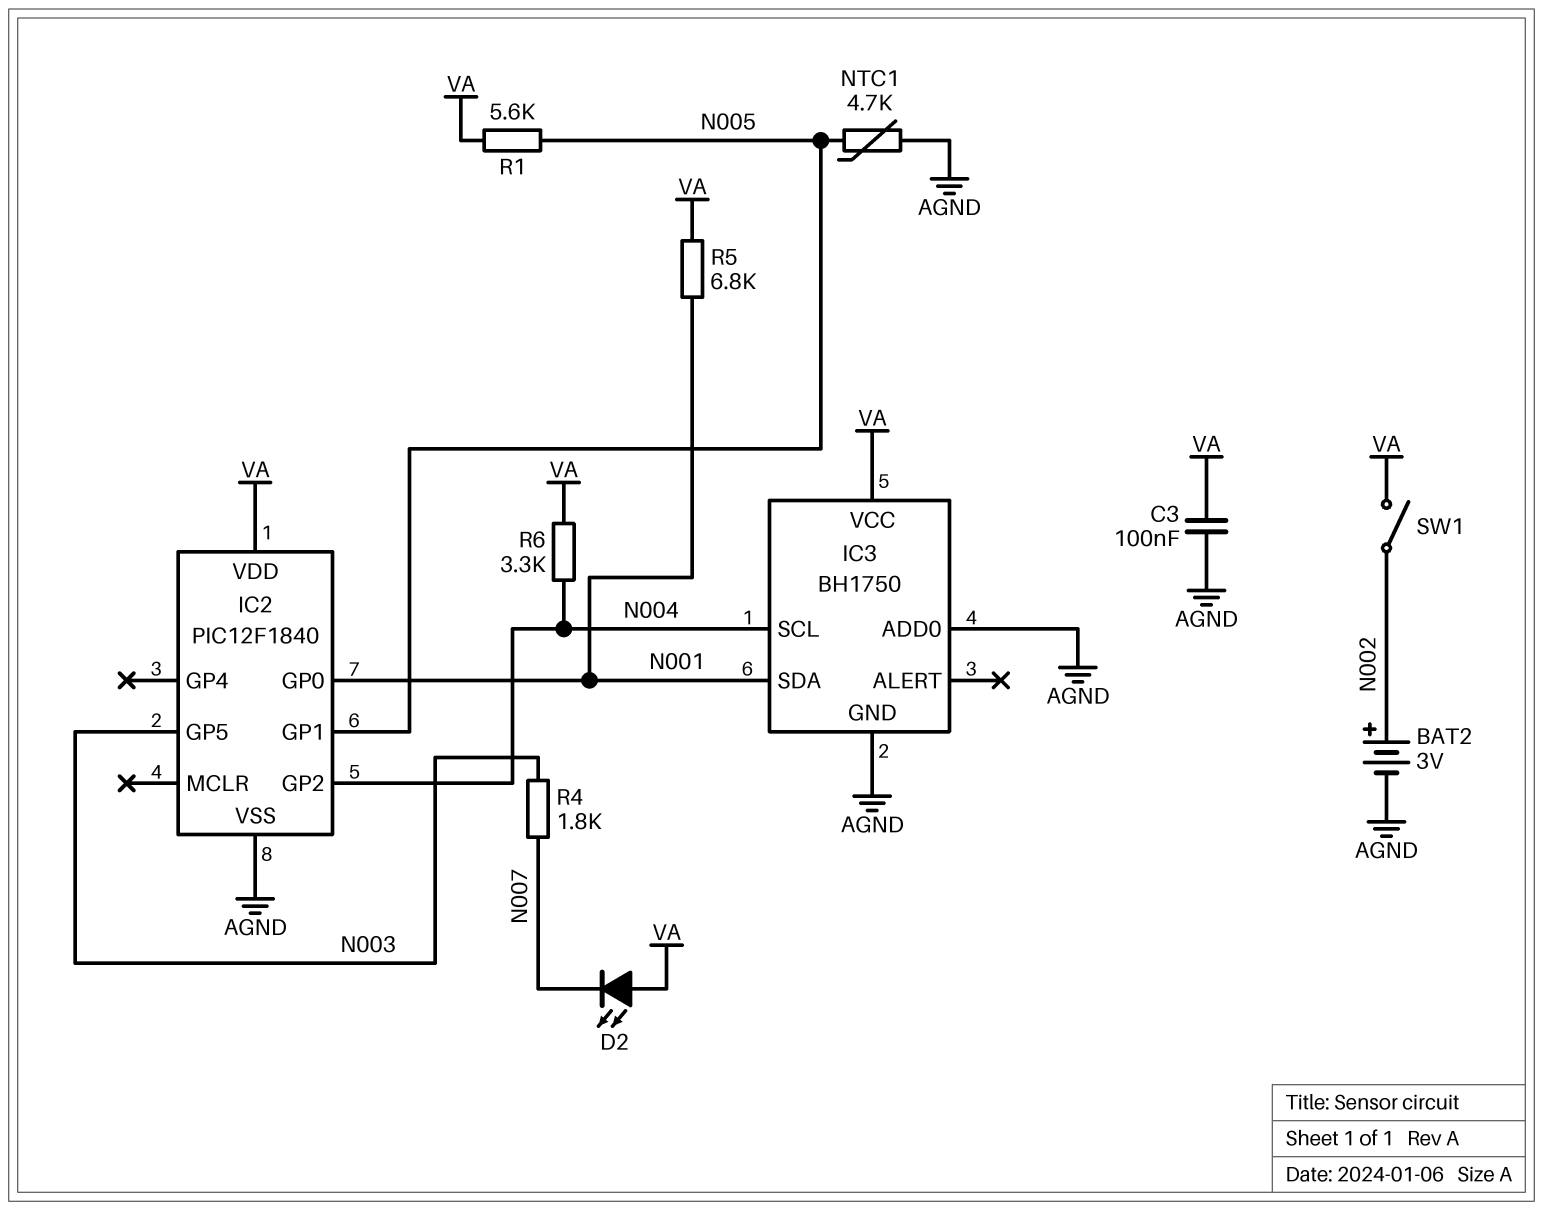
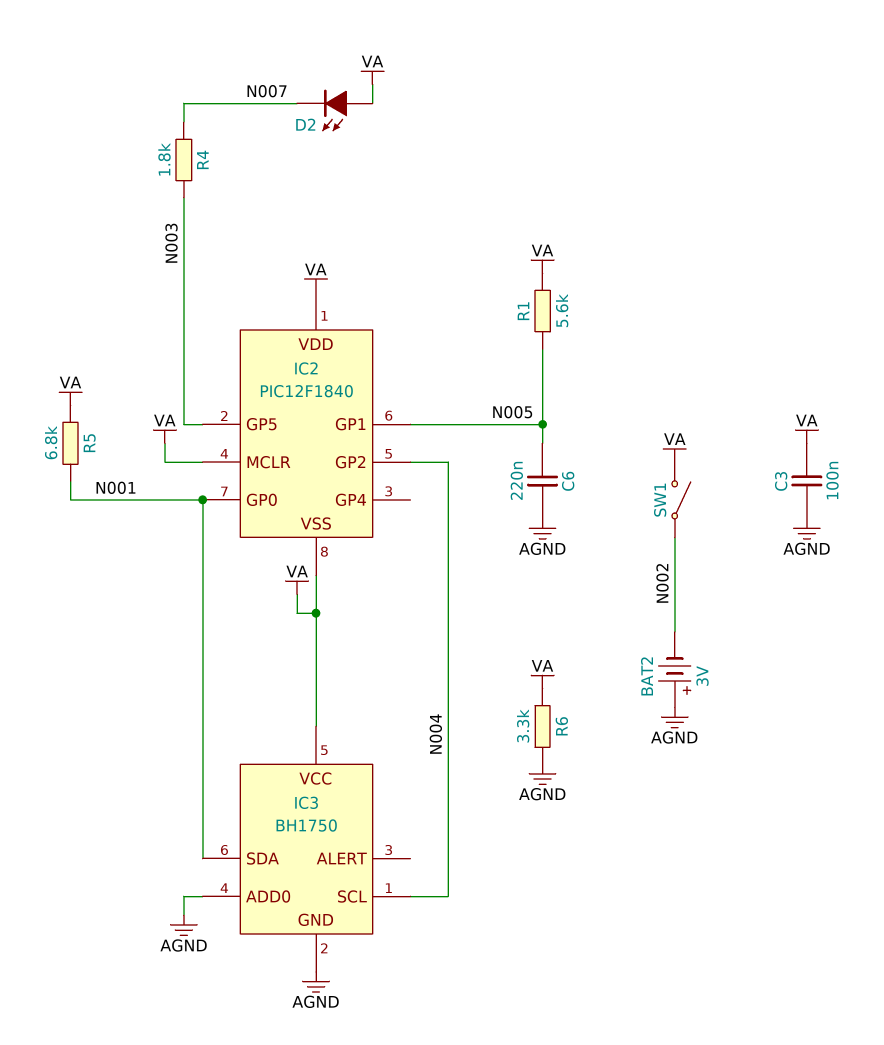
BAT2: 3V (plus N002, minus AGND) -> 3V (plus AGND, minus N002)
C6: none -> 220nF (AGND, N005)
IC2 pin MCLR: none -> VA
IC2 pin VSS: AGND -> VA
NTC1: 4.7k (AGND, N005) -> none
R6: 3.3k (N004, VA) -> 3.3k (AGND, VA)

